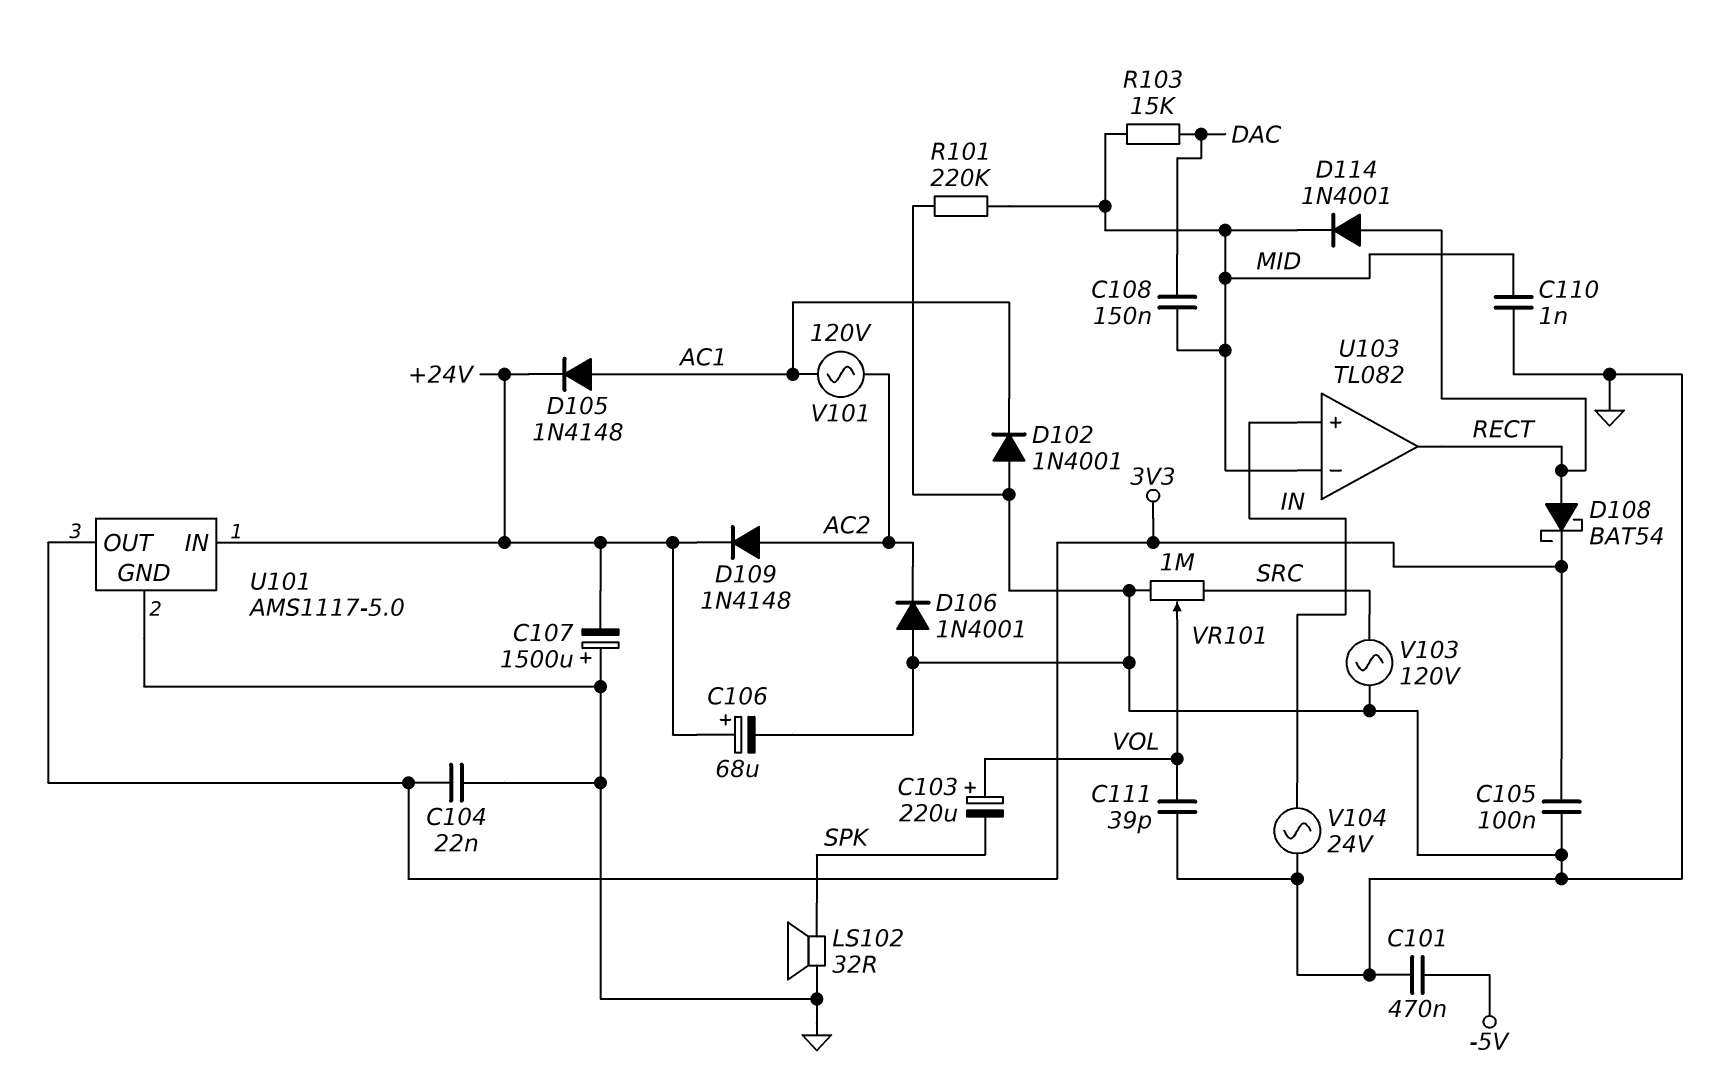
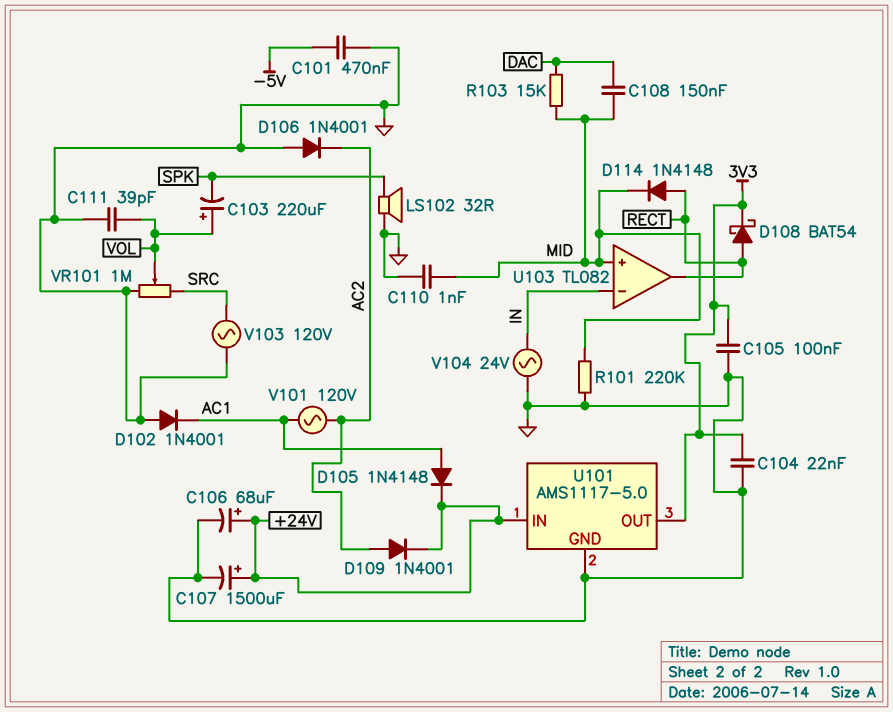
C107: 1500uF (plus GND, minus +24V) -> 1500uF (plus +24V, minus GND)
D109: diode 1N4148 (A AC2, K +24V) -> diode 1N4001 (A AC2, K +24V)
D114: diode 1N4001 (A RECT, K MID) -> diode 1N4148 (A RECT, K MID)
U103 pin in+: IN -> MID
U103 pin in-: MID -> IN

